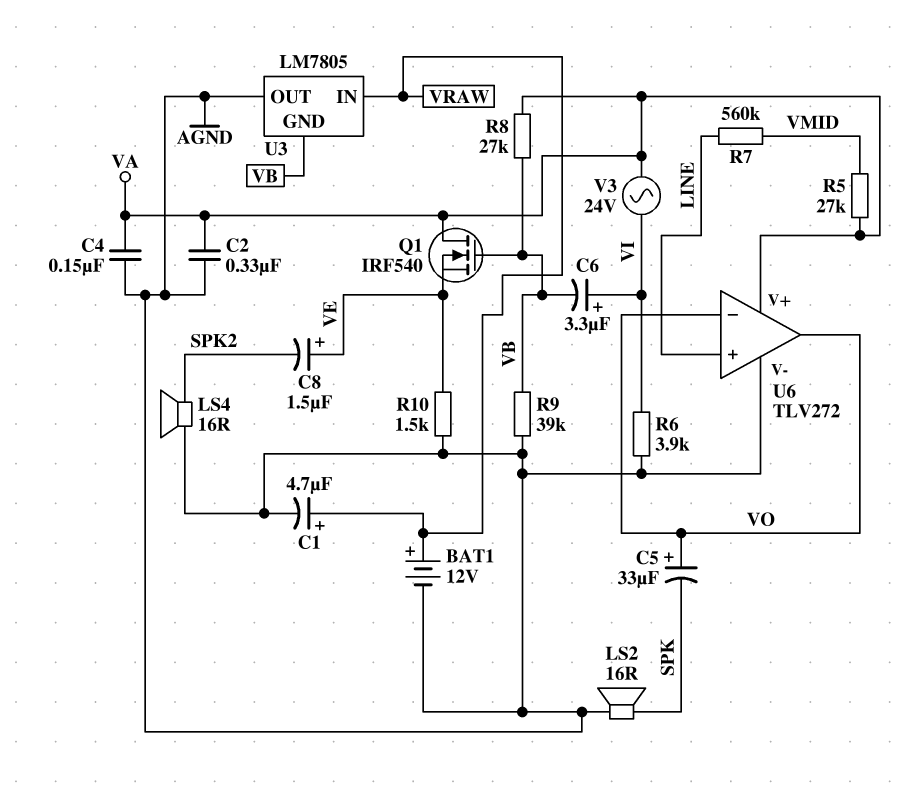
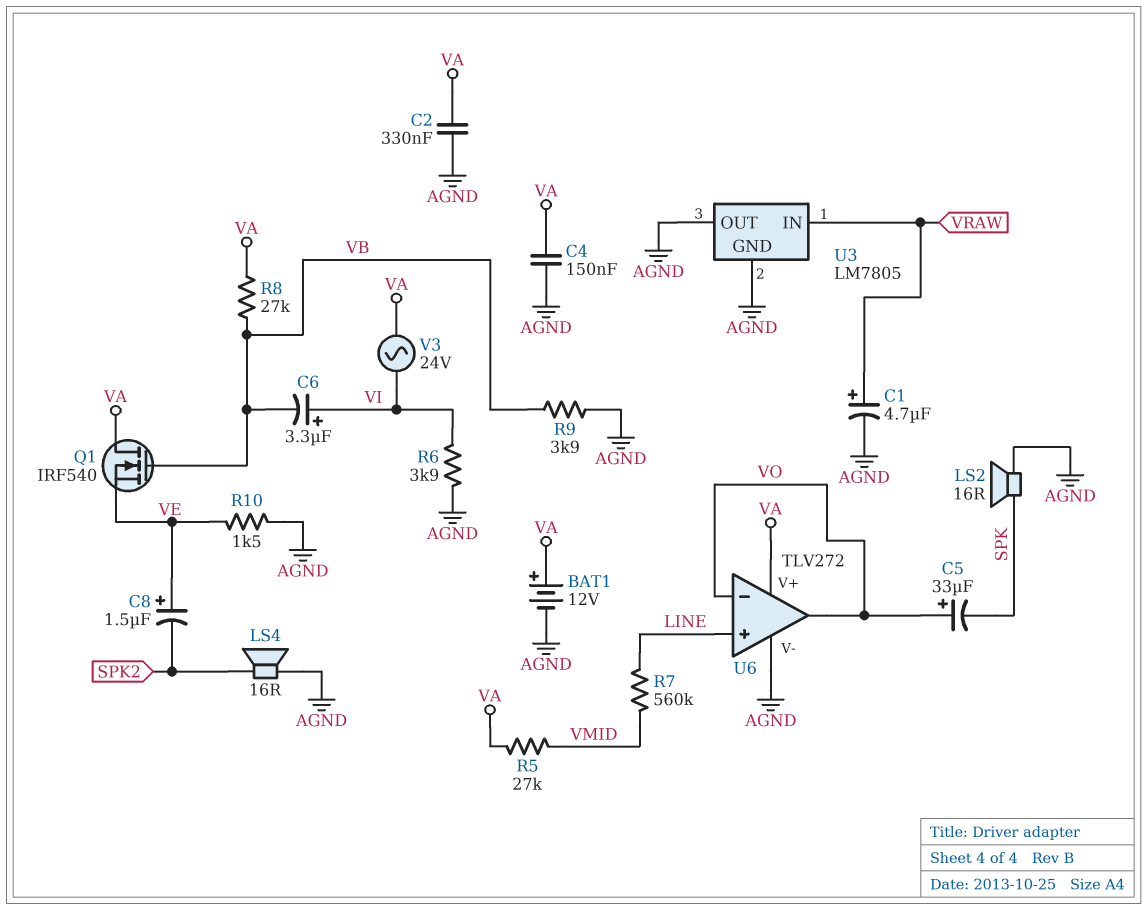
BAT1: 12V (plus VRAW, minus AGND) -> 12V (plus VA, minus AGND)
R9: 39k (AGND, VB) -> 3.9k (AGND, VB)
U3 pin GND: VB -> AGND

